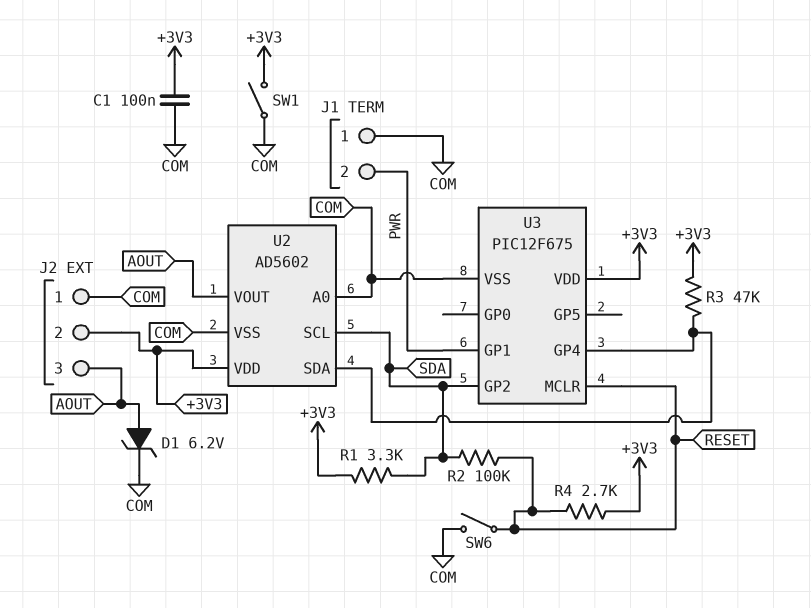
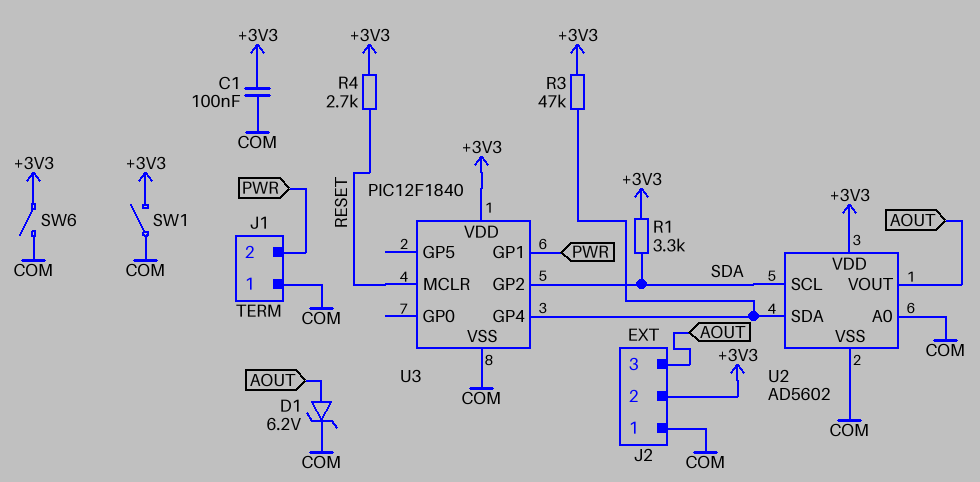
R2: 100k (RESET, SDA) -> none
SW6: switch (COM, RESET) -> switch (+3V3, COM)
U3: PIC12F675 -> PIC12F1840

